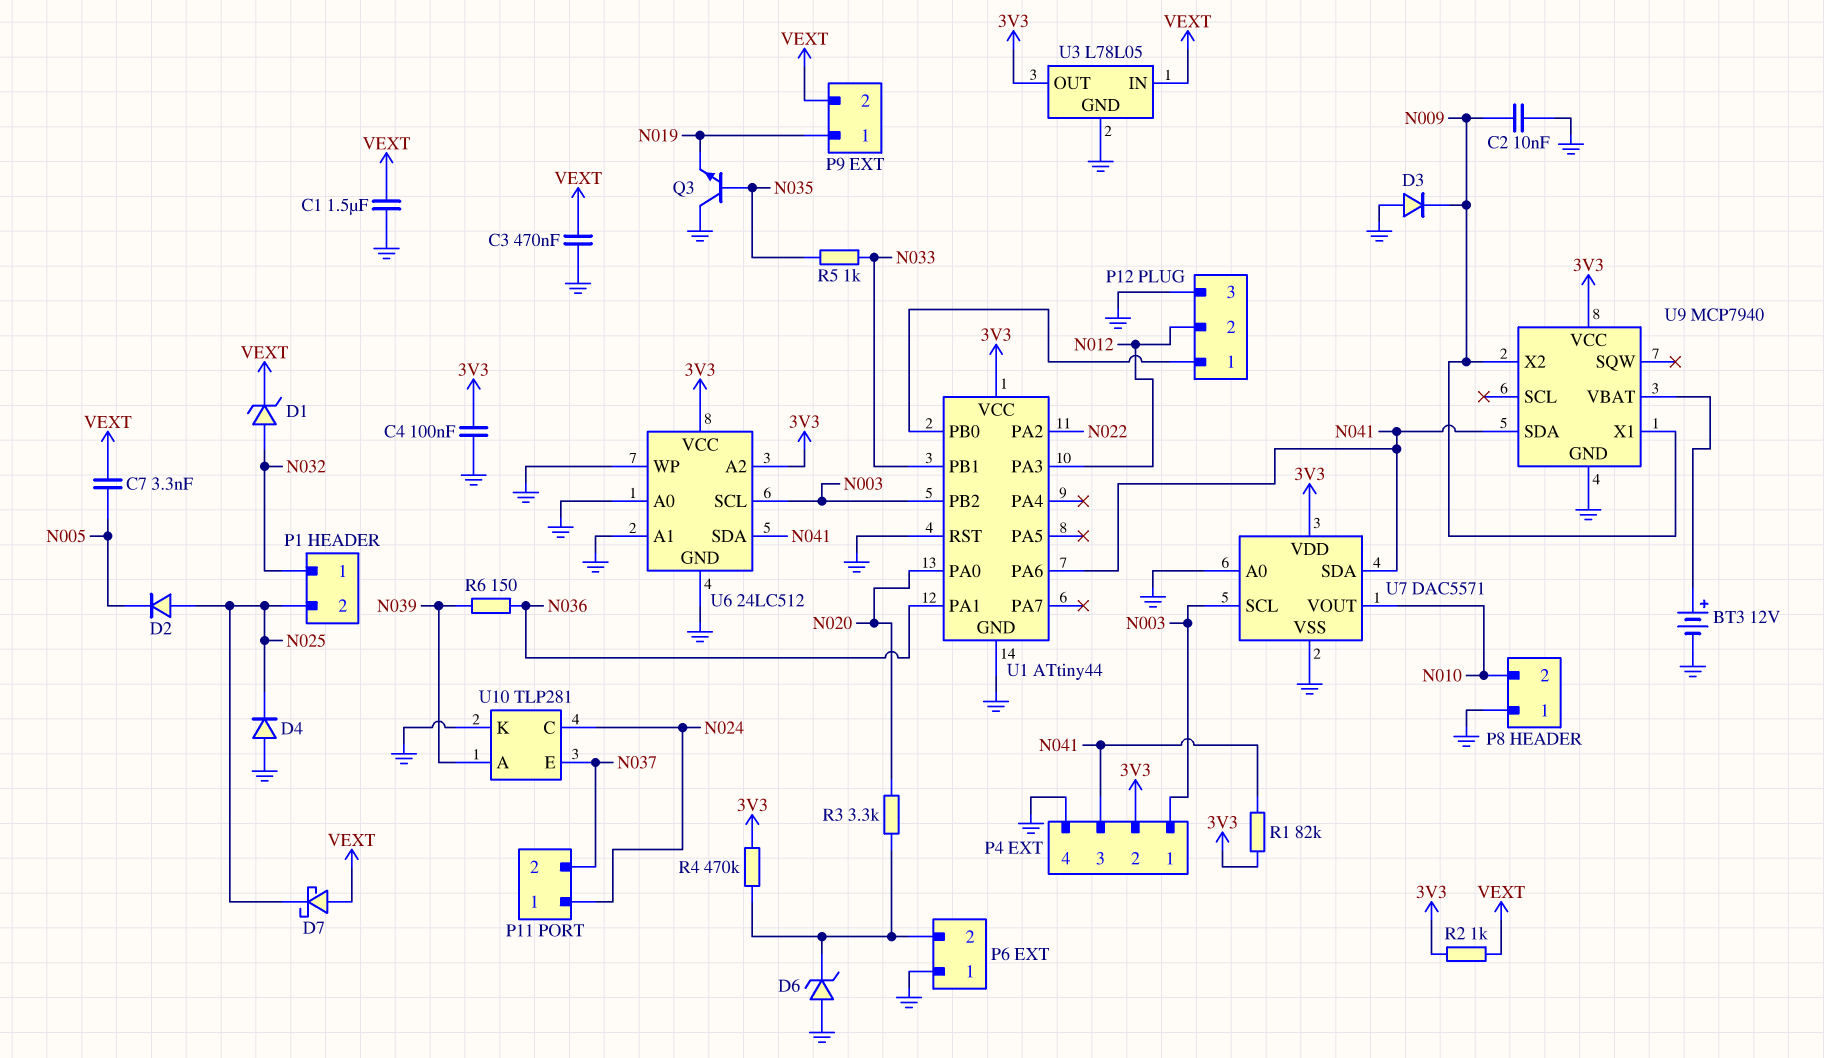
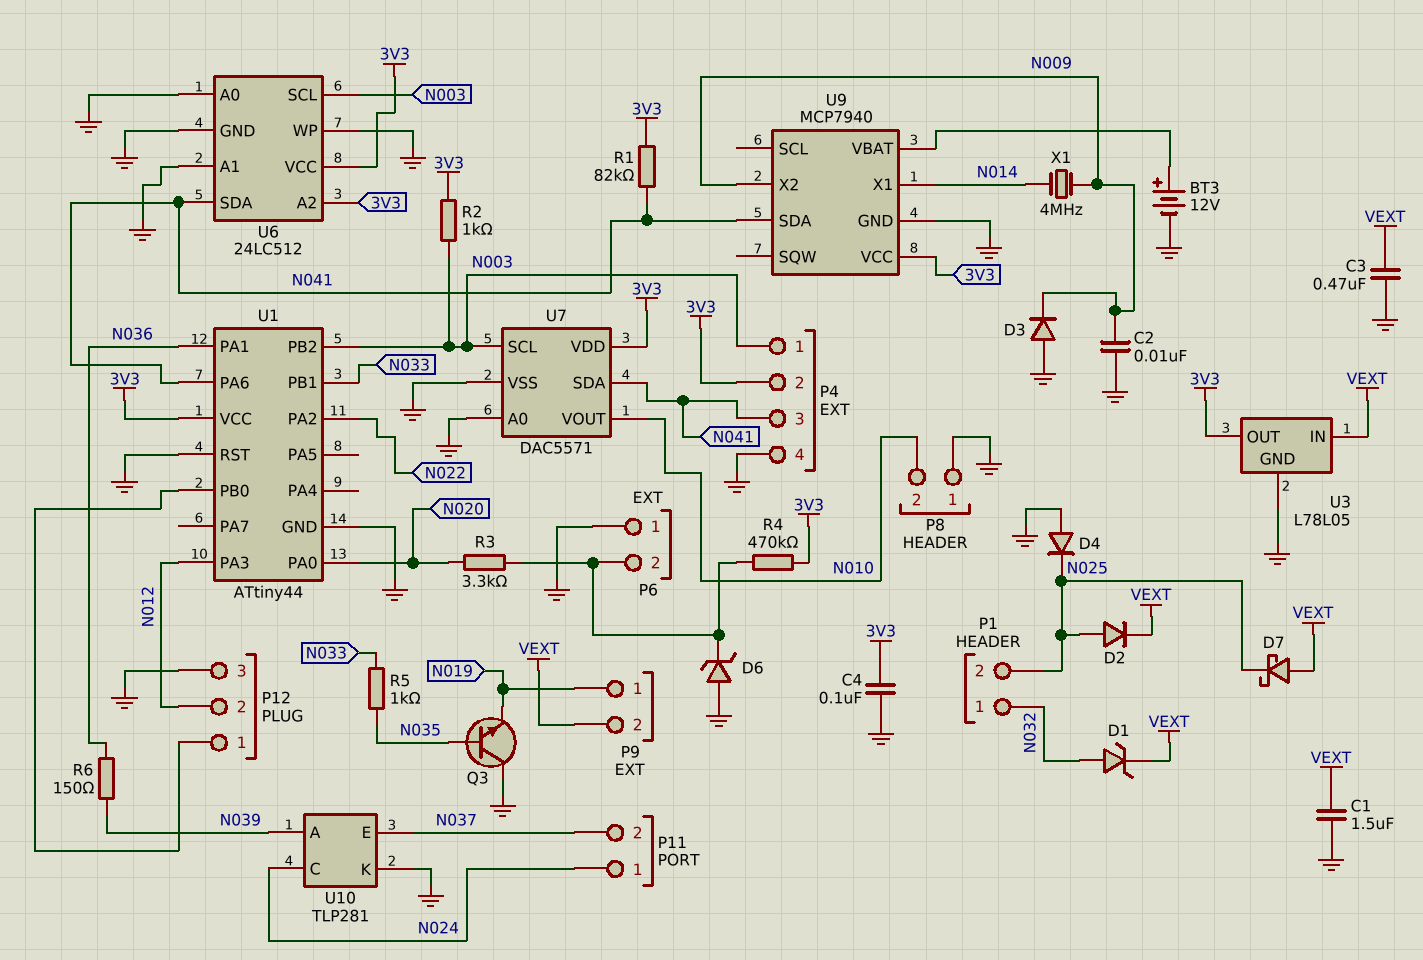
C7: 3.3nF (N005, VEXT) -> none
D2: diode (A N025, K N005) -> diode (A N025, K VEXT)
R2: 1k (3V3, VEXT) -> 1k (3V3, N003)
U9 pin X1: N009 -> N014
X1: none -> 4MHz (N009, N014)

